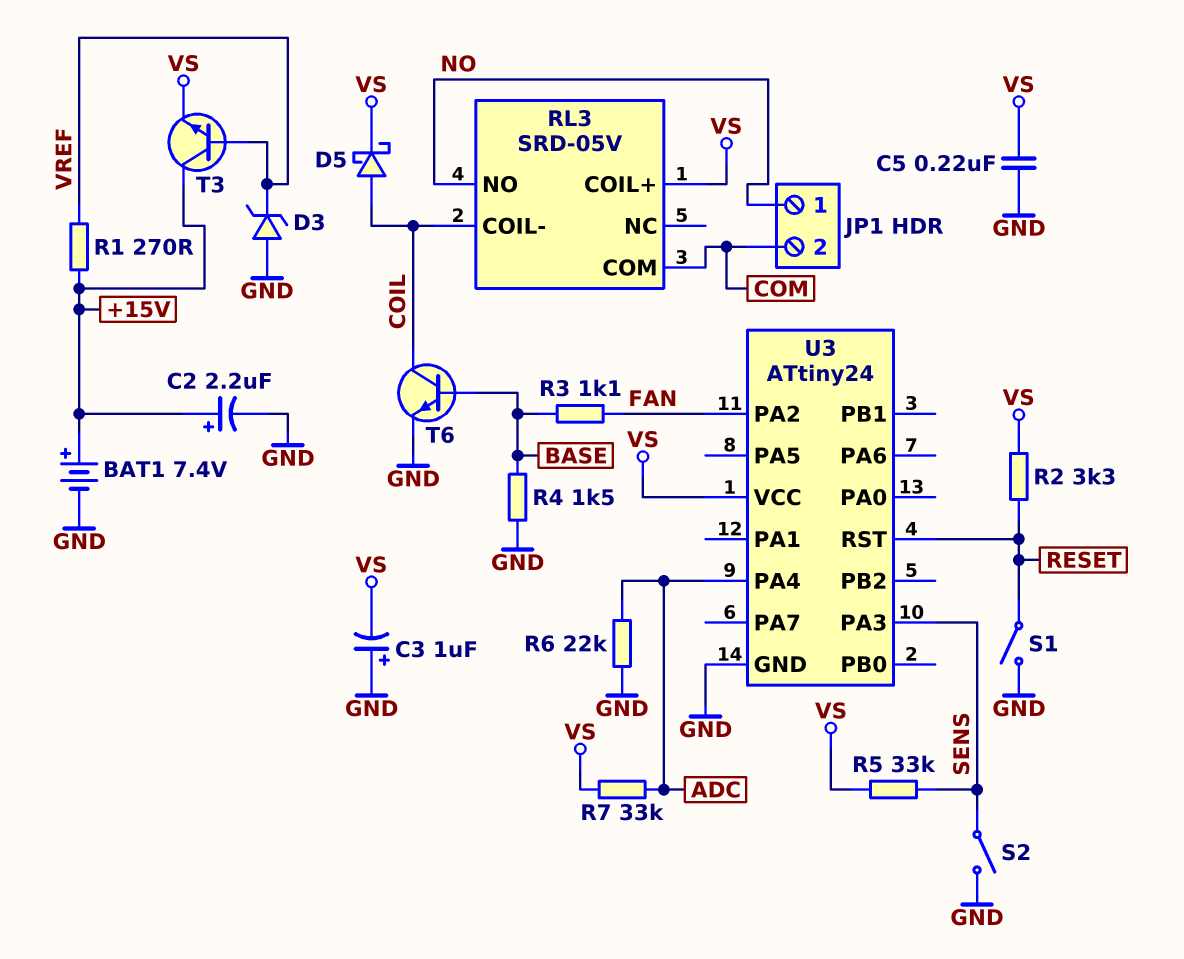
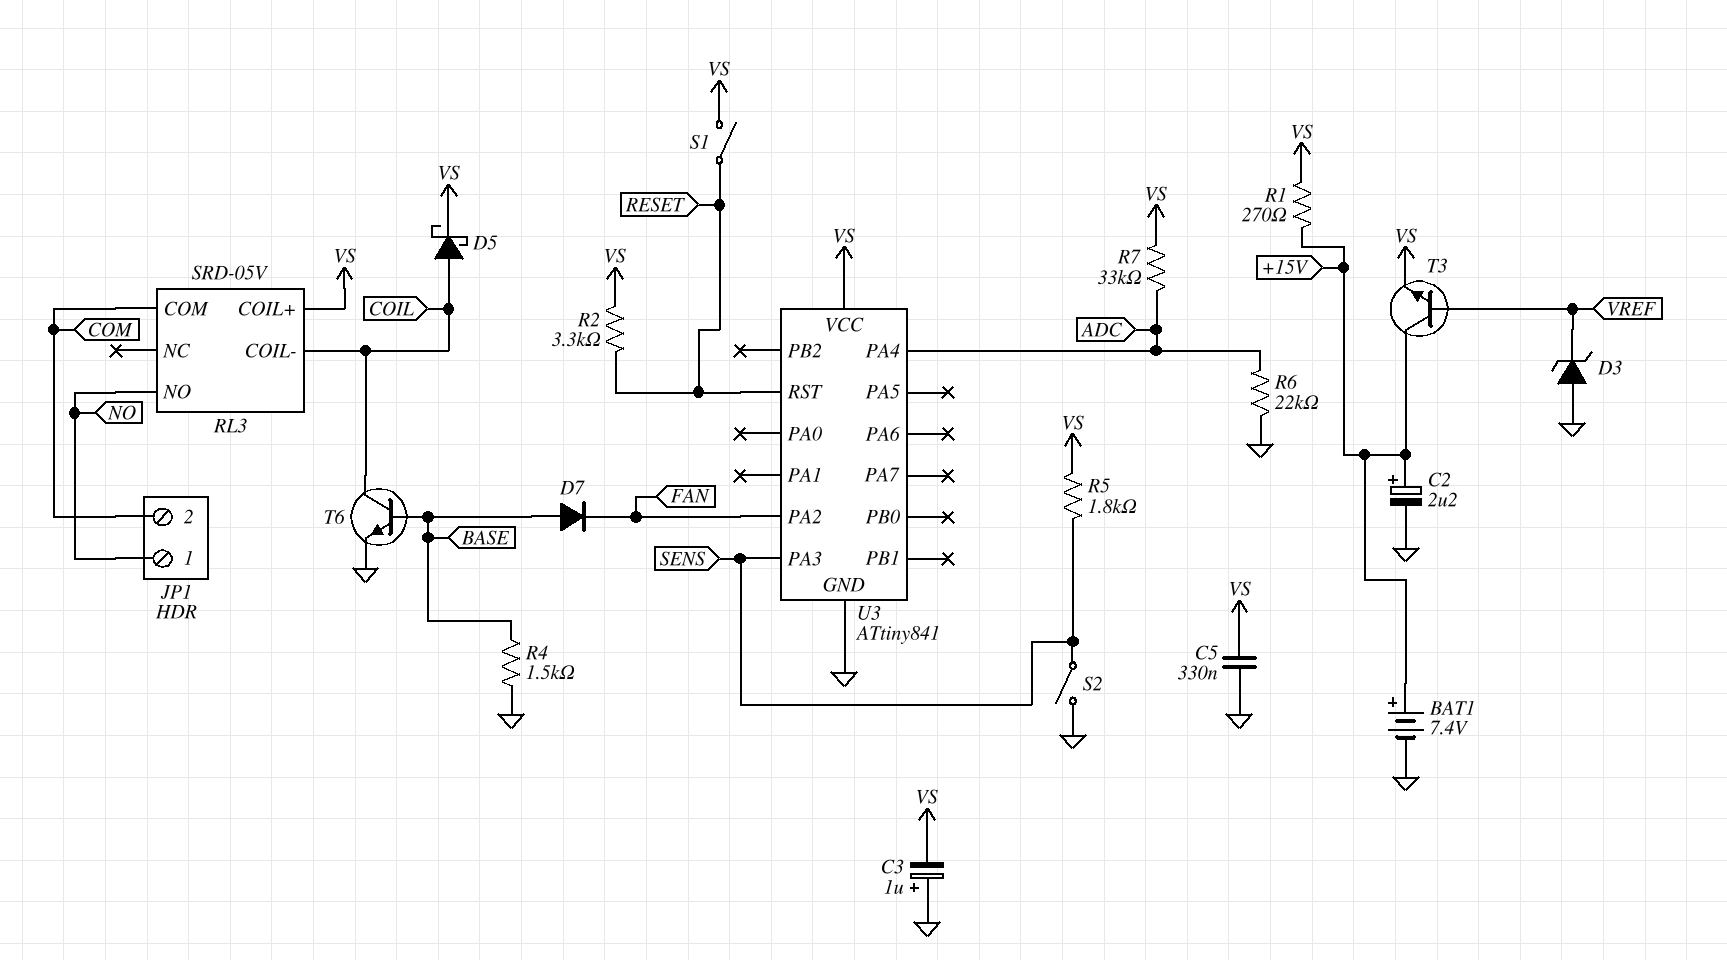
C5: 220nF (GND, VS) -> 330nF (GND, VS)
D7: none -> diode (A BASE, K FAN)
R1: 270 (+15V, VREF) -> 270 (+15V, VS)
R3: 1.1k (BASE, FAN) -> none
R5: 33k (SENS, VS) -> 1.8k (SENS, VS)
S1: switch (GND, RESET) -> switch (RESET, VS)
U3: ATtiny24 -> ATtiny841

